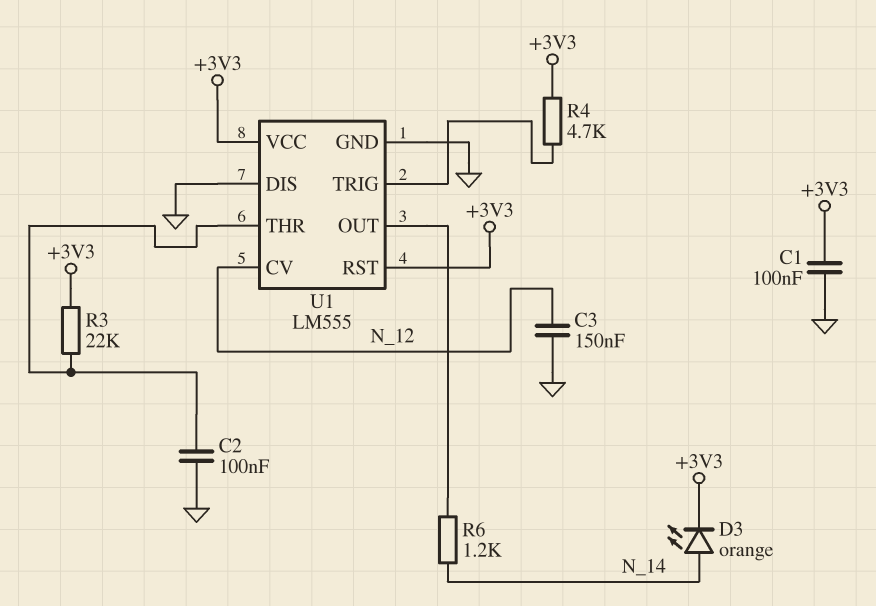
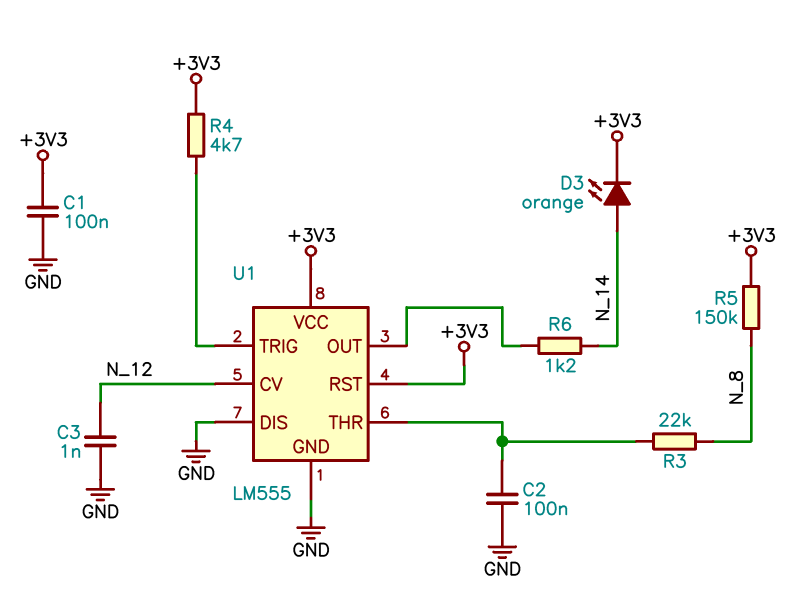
C3: 150nF (GND, N_12) -> 1nF (GND, N_12)
R3: 22k (+3V3, U1/THR) -> 22k (N_8, U1/THR)
R5: none -> 150k (+3V3, N_8)

